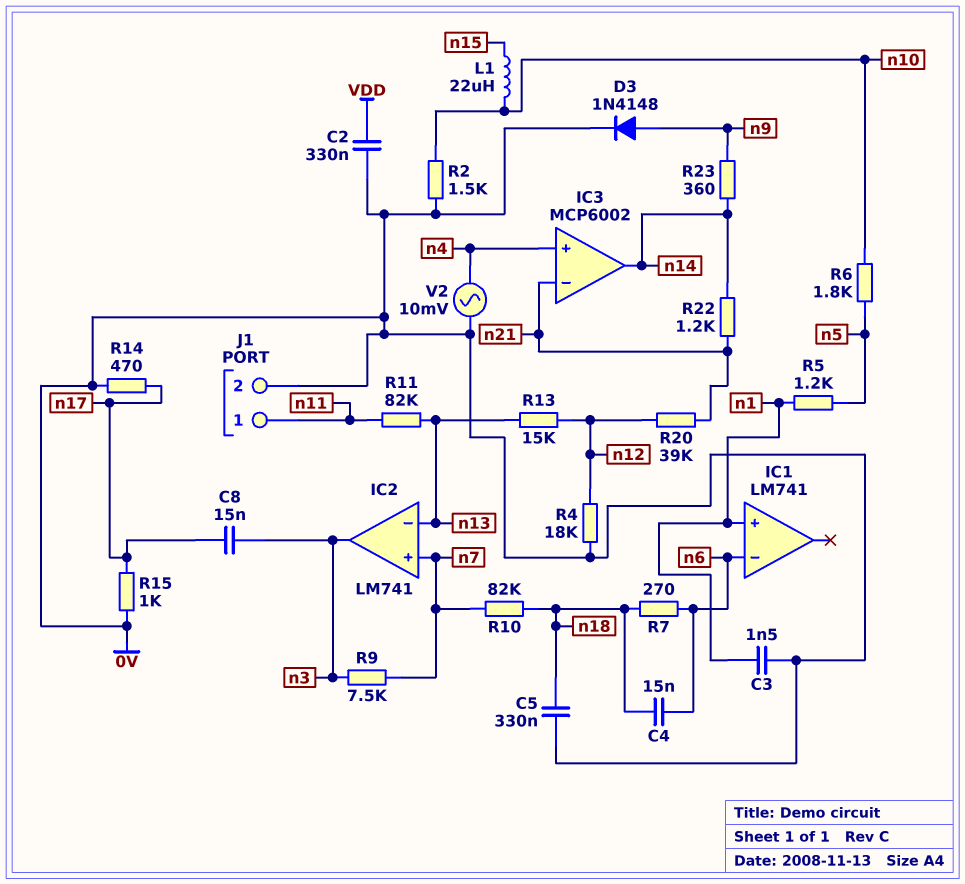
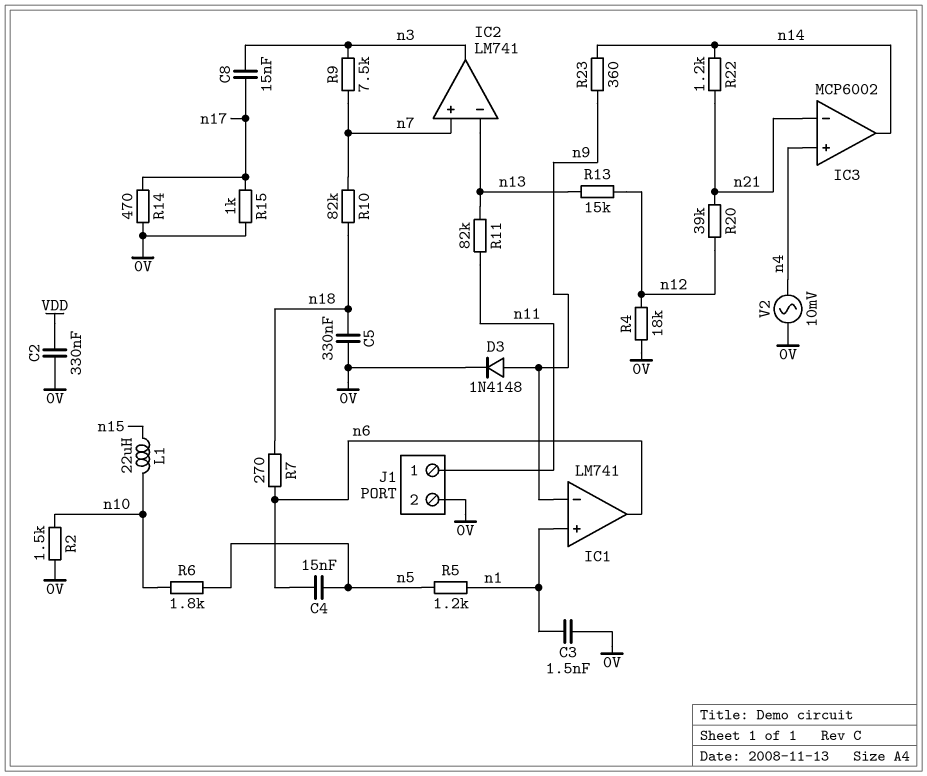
C4: 15nF (n6, n18) -> 15nF (n5, n6)
IC1 pin in-: n6 -> n9
IC1 pin out: none -> n6

